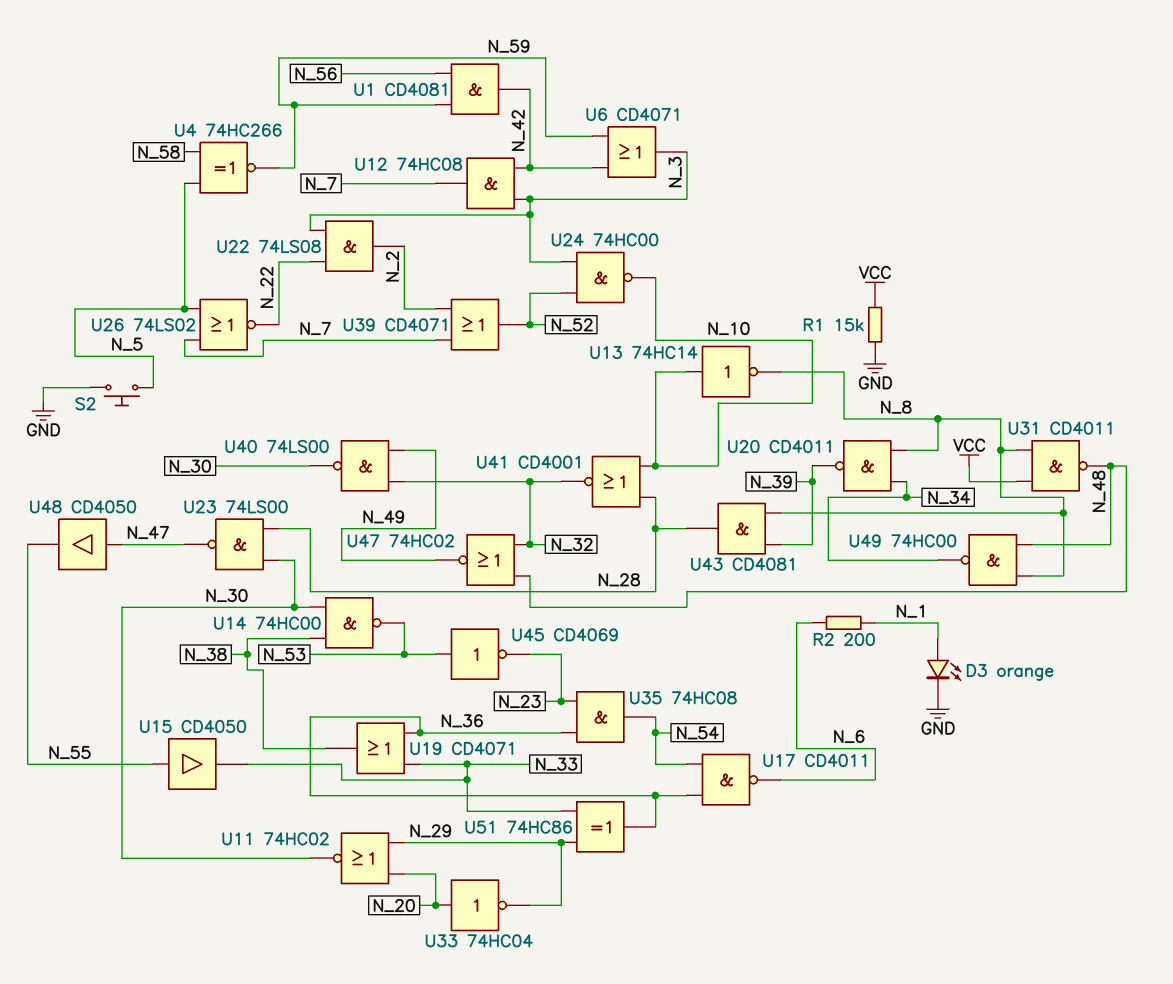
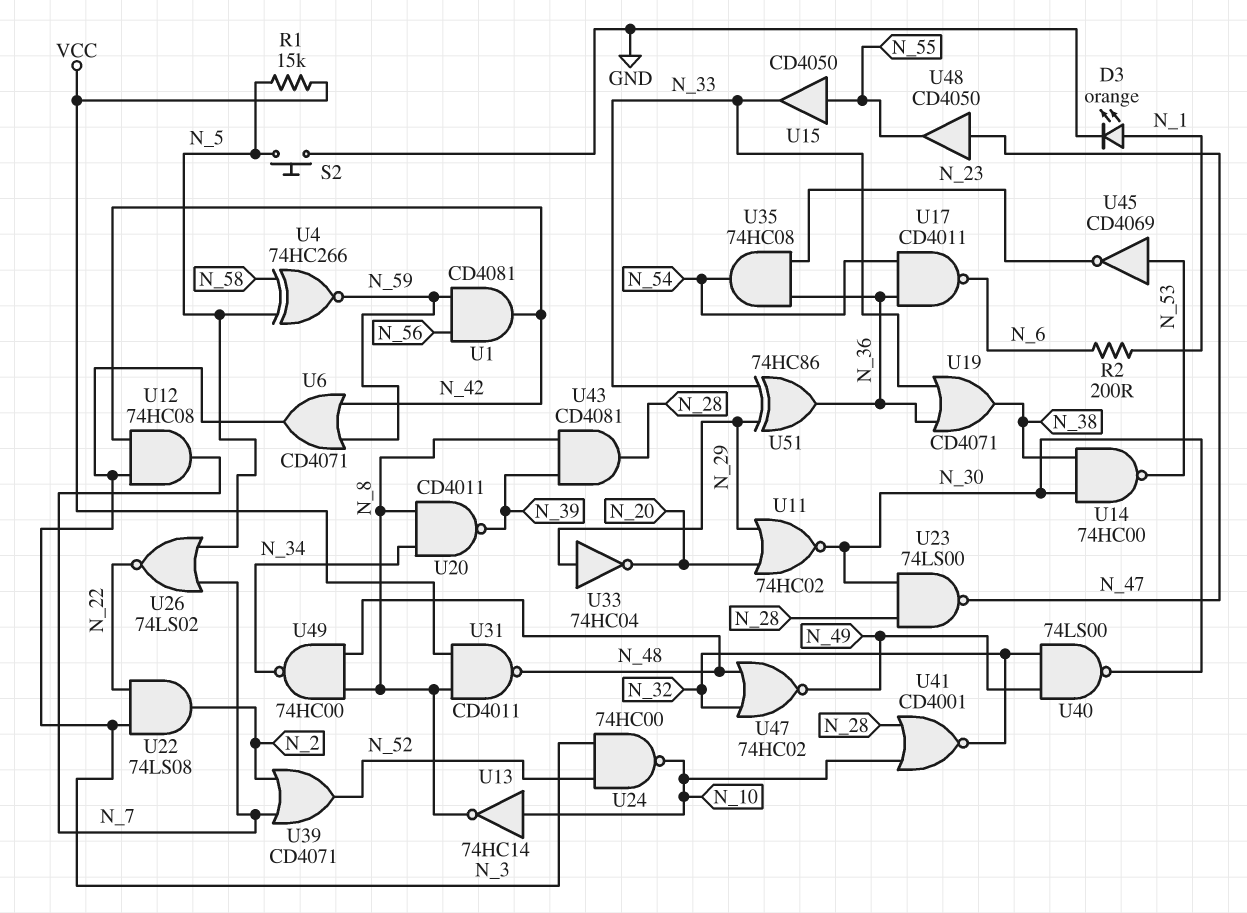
R1: 15k (GND, VCC) -> 15k (N_5, VCC)
U33: NOT 74HC04 (in N_20, out N_29) -> NOT 74HC04 (in N_29, out N_20)

